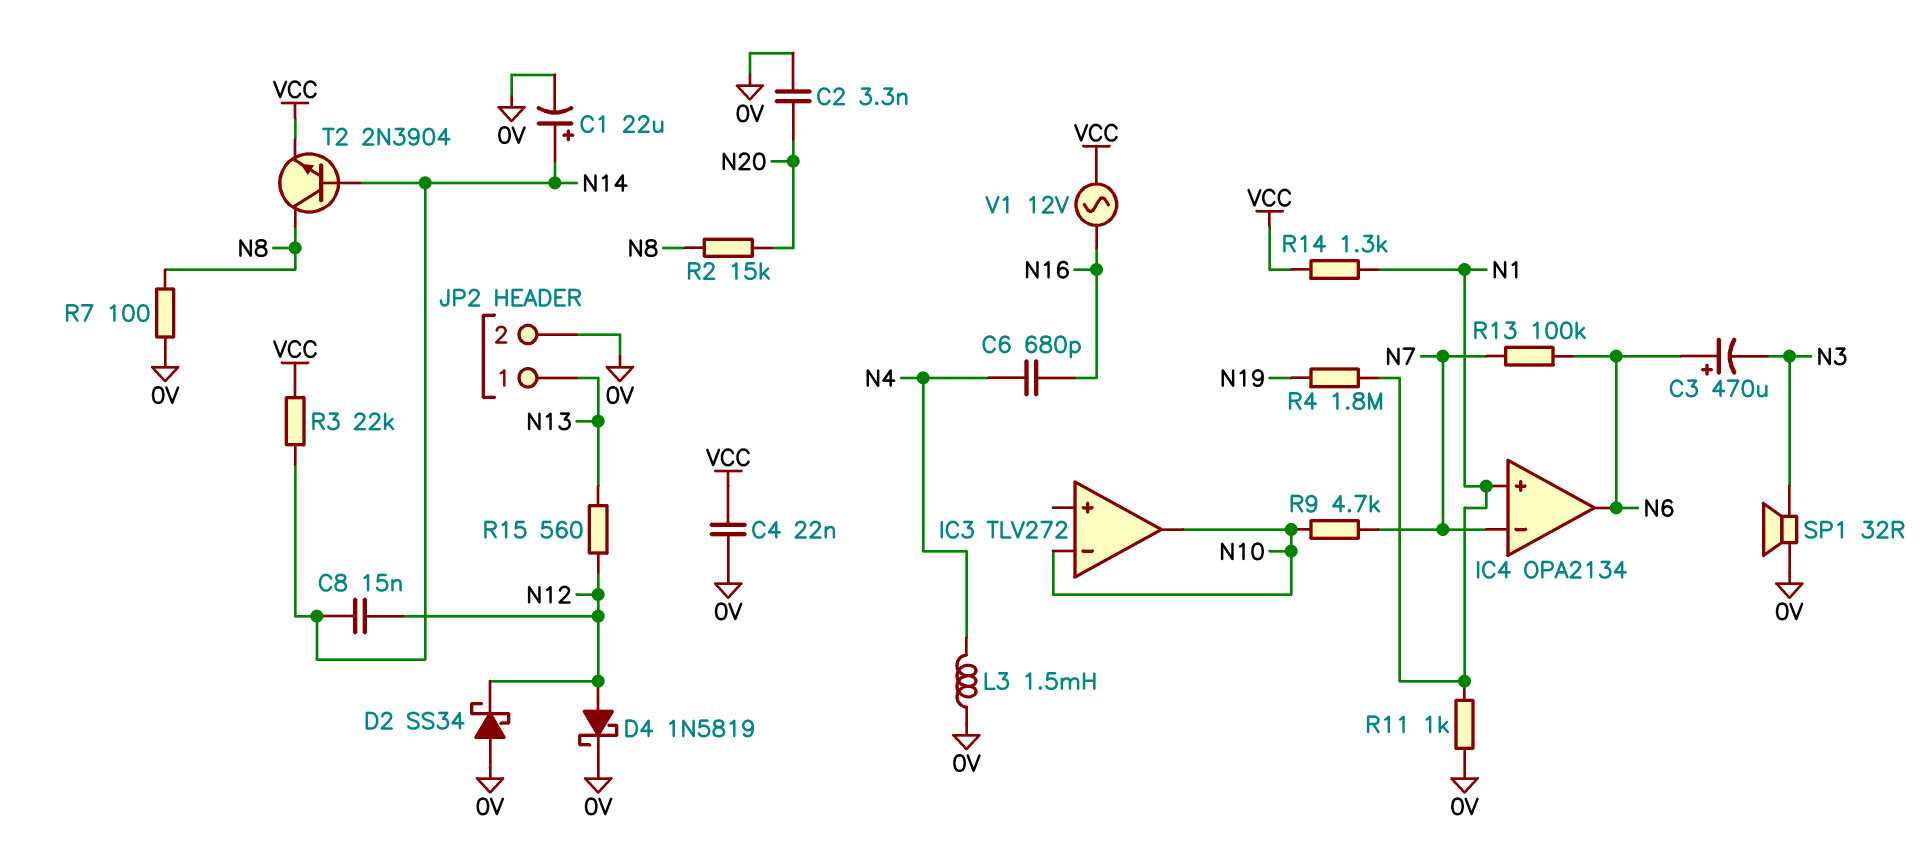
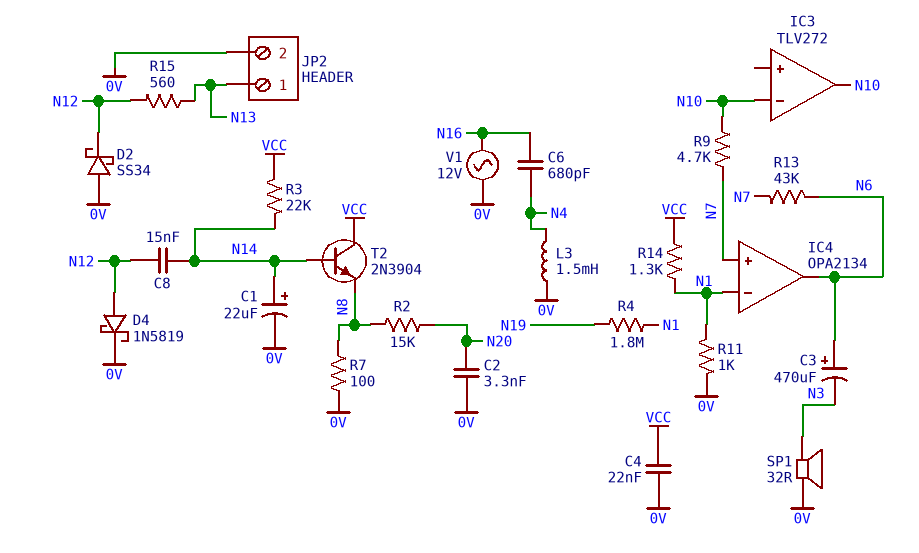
IC4 pin in+: N1 -> N7
IC4 pin in-: N7 -> N1
R13: 100k (N6, N7) -> 43k (N6, N7)
T2: NPN 2N3904 (B N14, C N8, E VCC) -> NPN 2N3904 (B N14, C VCC, E N8)
V1: AC 12V (N16, VCC) -> AC 12V (0V, N16)

